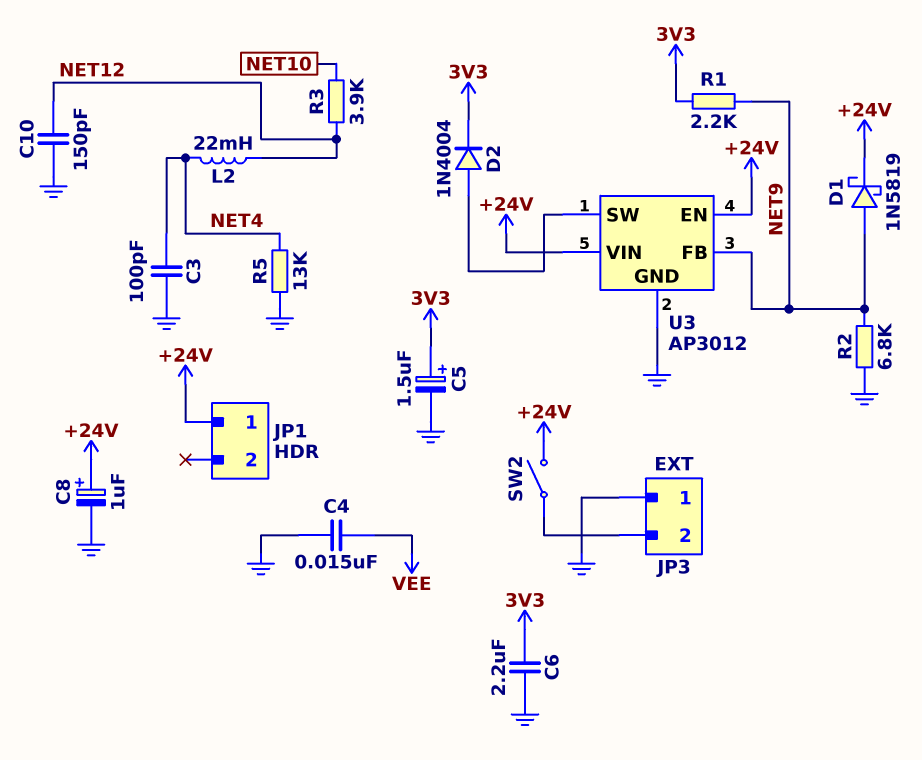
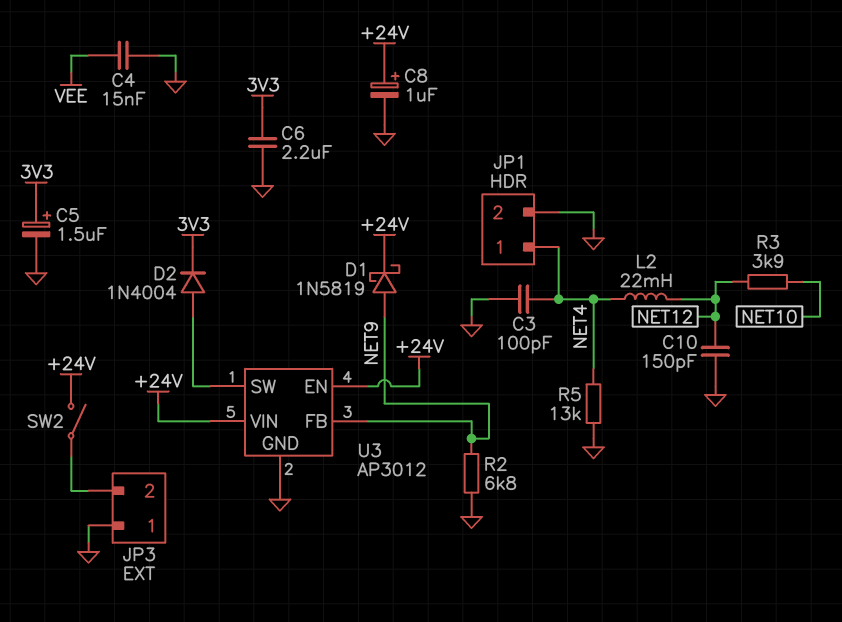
JP1 pin 1: +24V -> NET4
JP1 pin 2: none -> GND
R1: 2.2k (3V3, NET9) -> none

